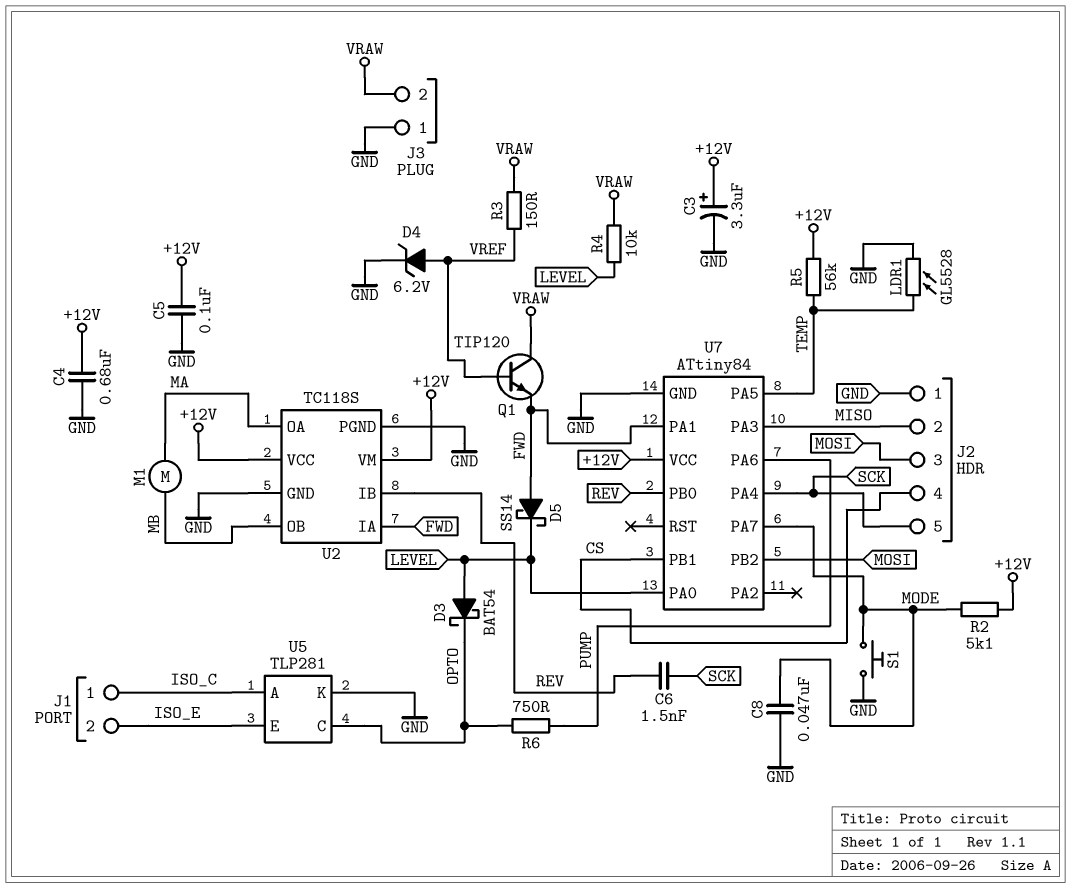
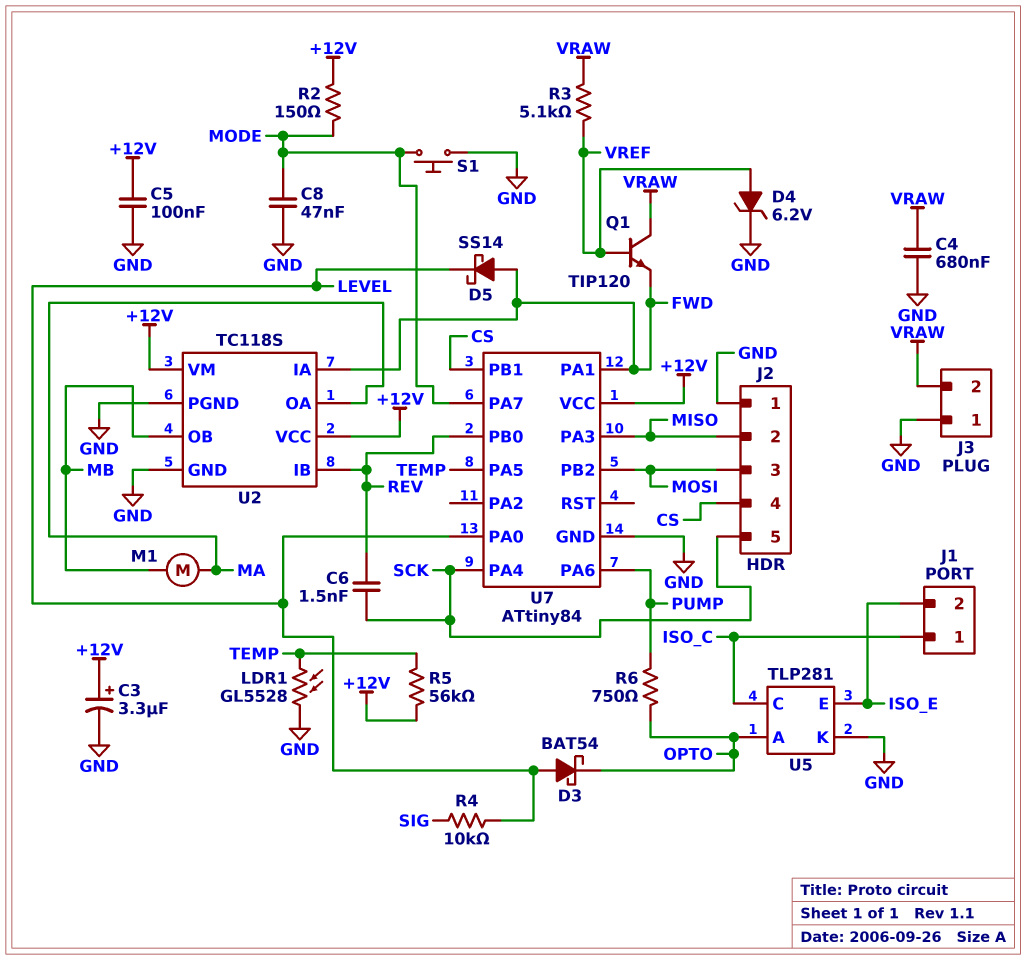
C4: 680nF (+12V, GND) -> 680nF (GND, VRAW)
R2: 5.1k (+12V, MODE) -> 150 (+12V, MODE)
R3: 150 (VRAW, VREF) -> 5.1k (VRAW, VREF)
R4: 10k (LEVEL, VRAW) -> 10k (LEVEL, SIG)
U5 pin A: ISO_C -> OPTO
U5 pin C: OPTO -> ISO_C

